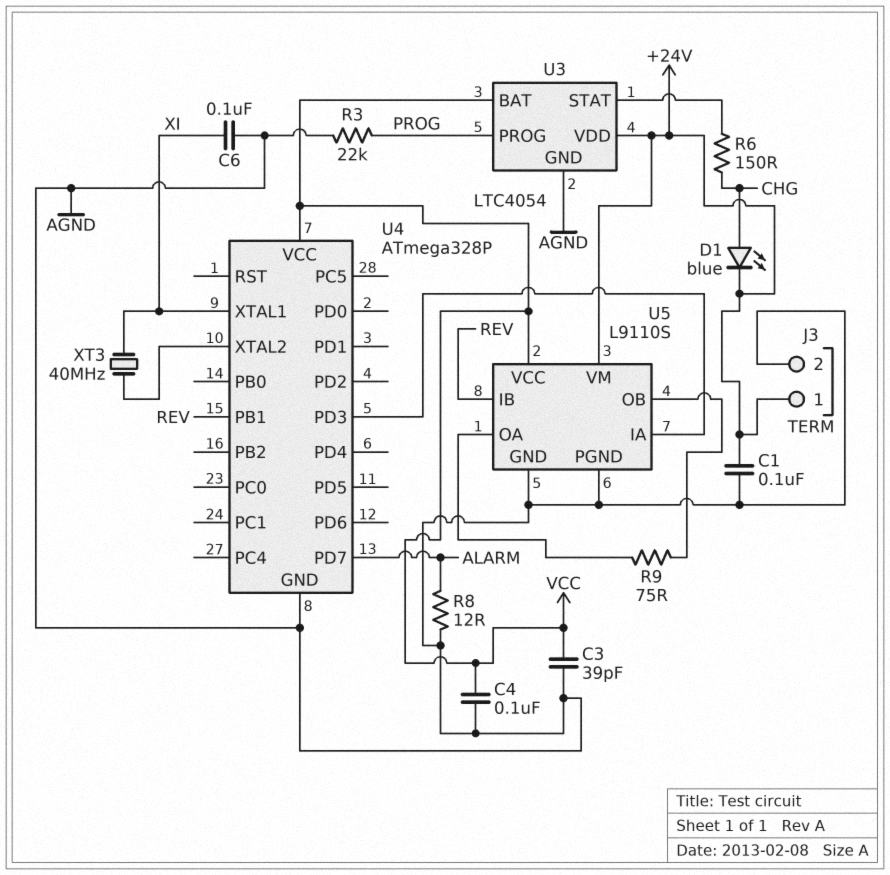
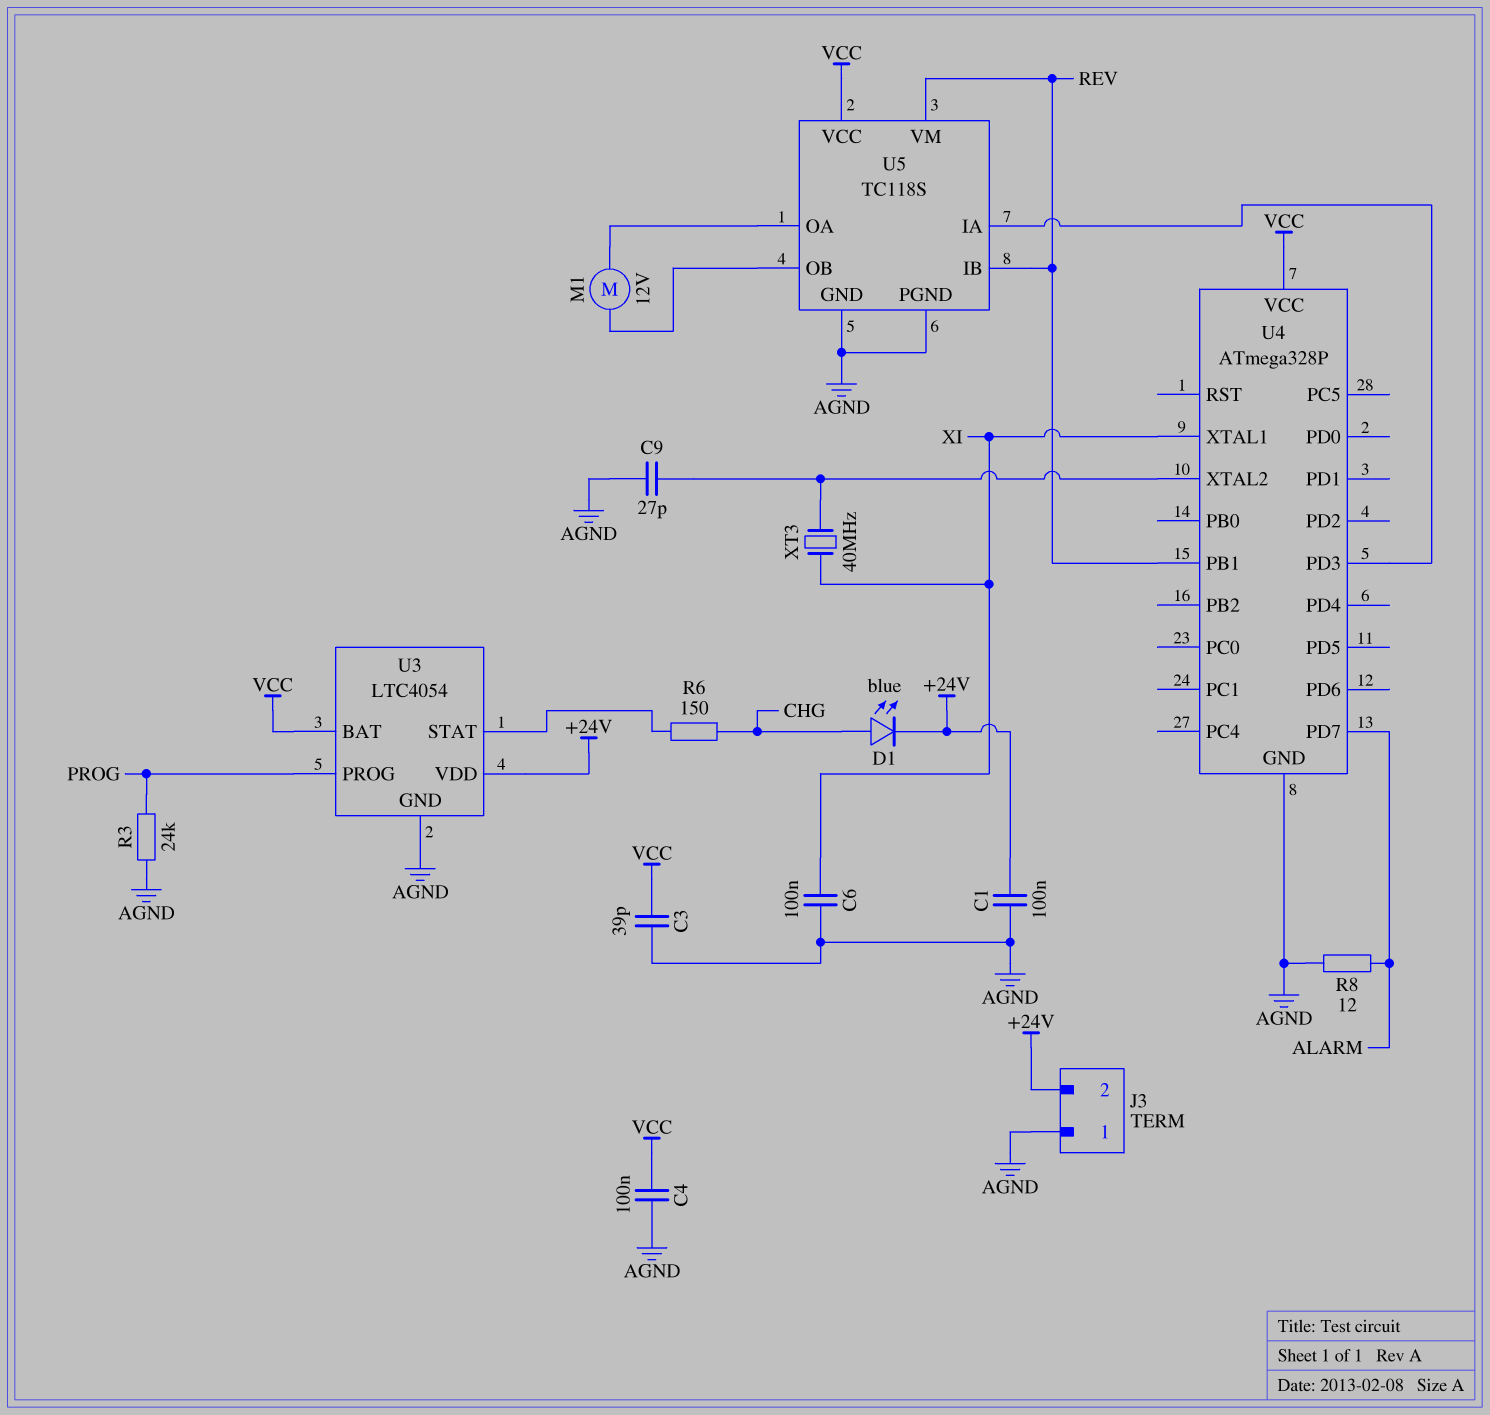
C9: none -> 27pF (AGND, U4/XTAL2)
J3 pin 1: +24V -> AGND
J3 pin 2: AGND -> +24V
M1: none -> motor 12V (U5/OA, U5/OB)
R3: 22k (AGND, PROG) -> 24k (AGND, PROG)
R9: 75 (U5/OA, U5/OB) -> none
U5: L9110S -> TC118S
U5 pin VM: +24V -> REV

